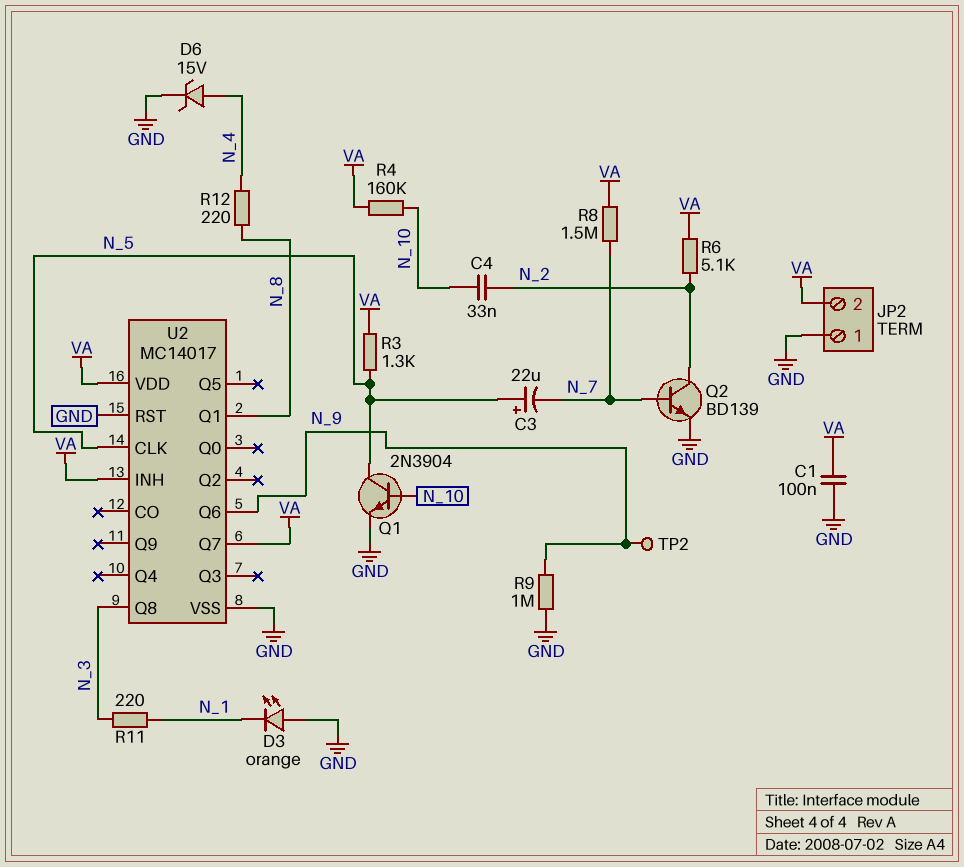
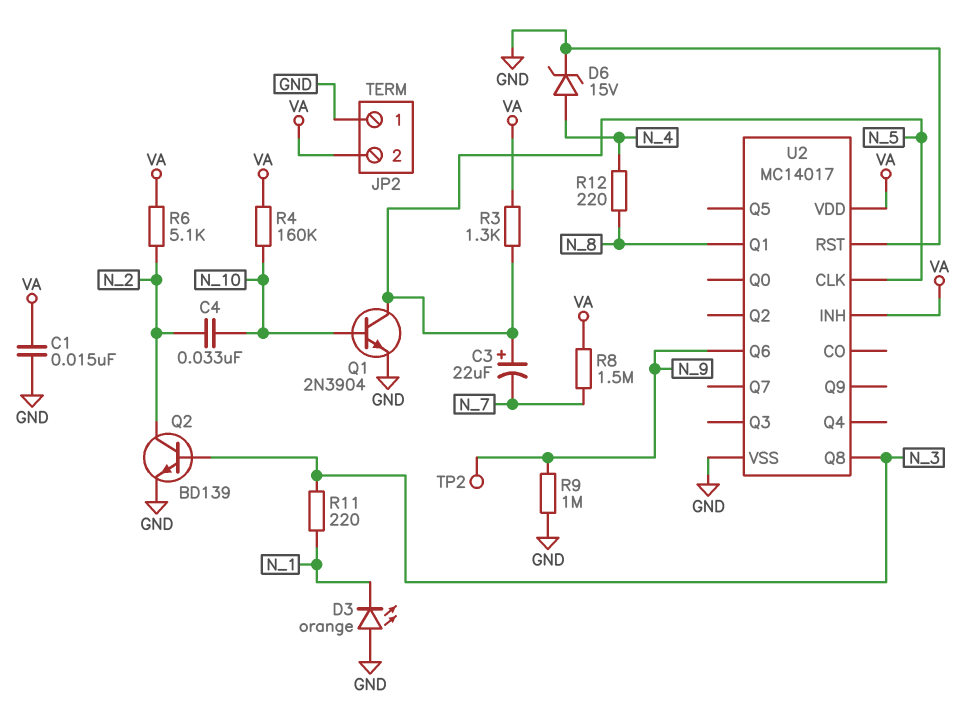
C1: 100nF (GND, VA) -> 15nF (GND, VA)
Q2: NPN BD139 (B N_7, C N_2, E GND) -> NPN BD139 (B N_3, C N_2, E GND)
U2 pin Q7: VA -> none

